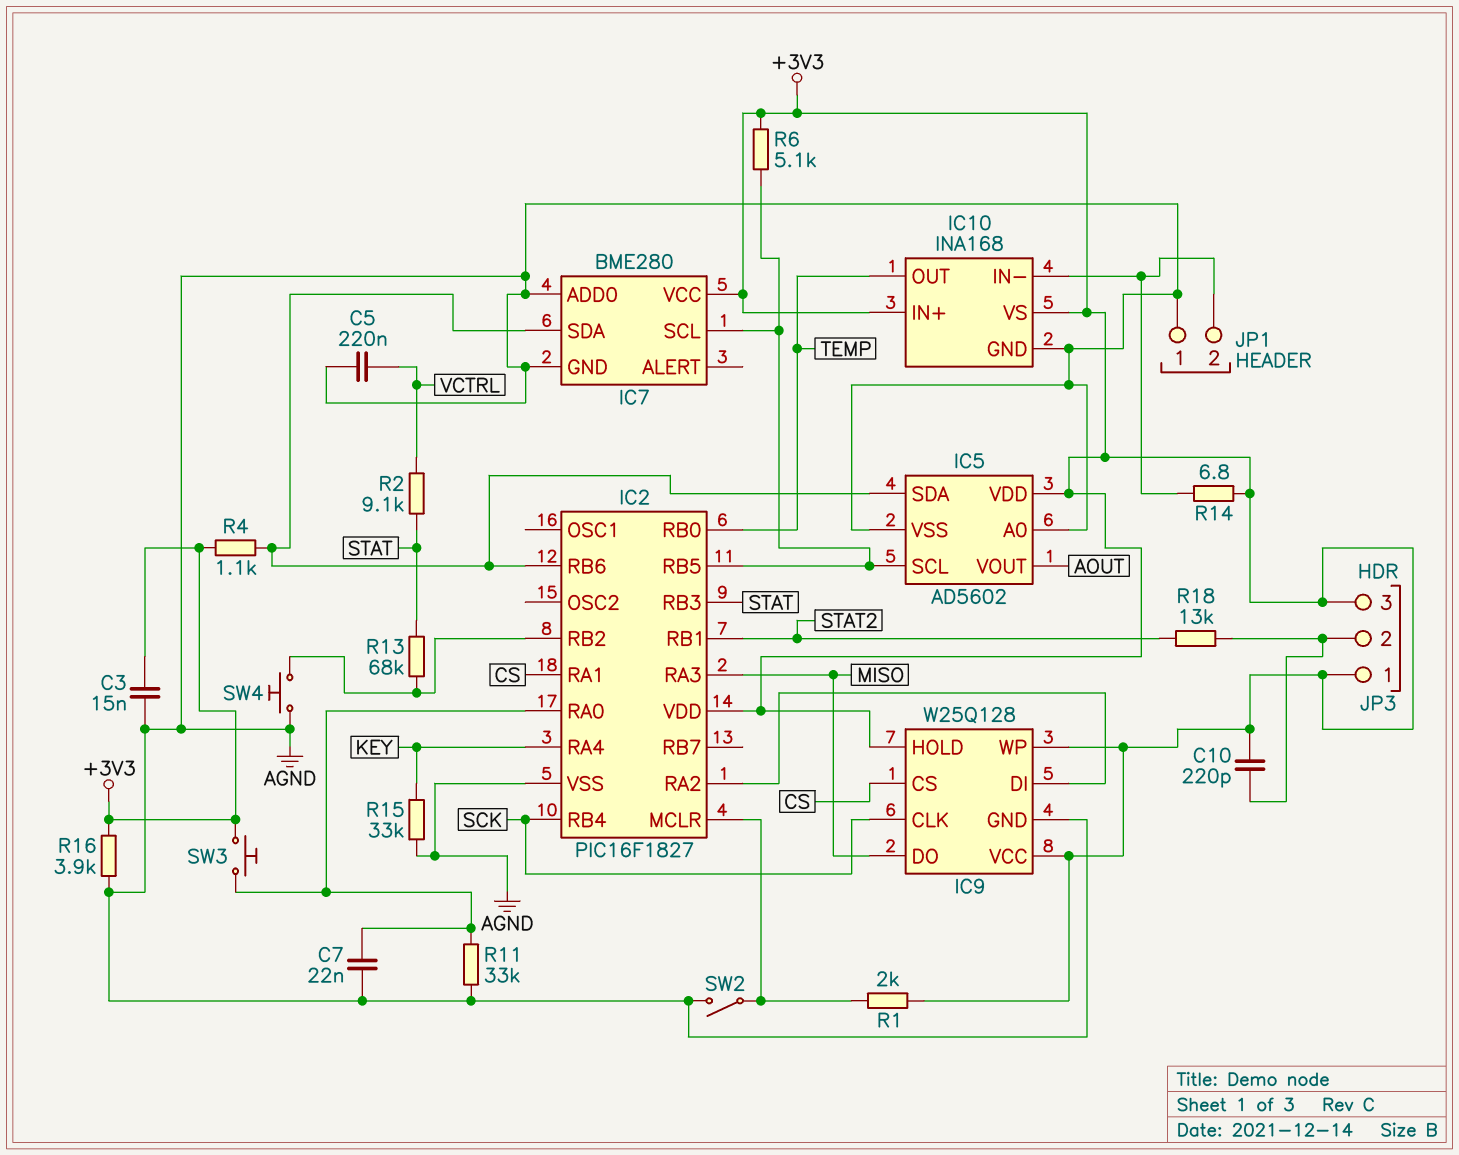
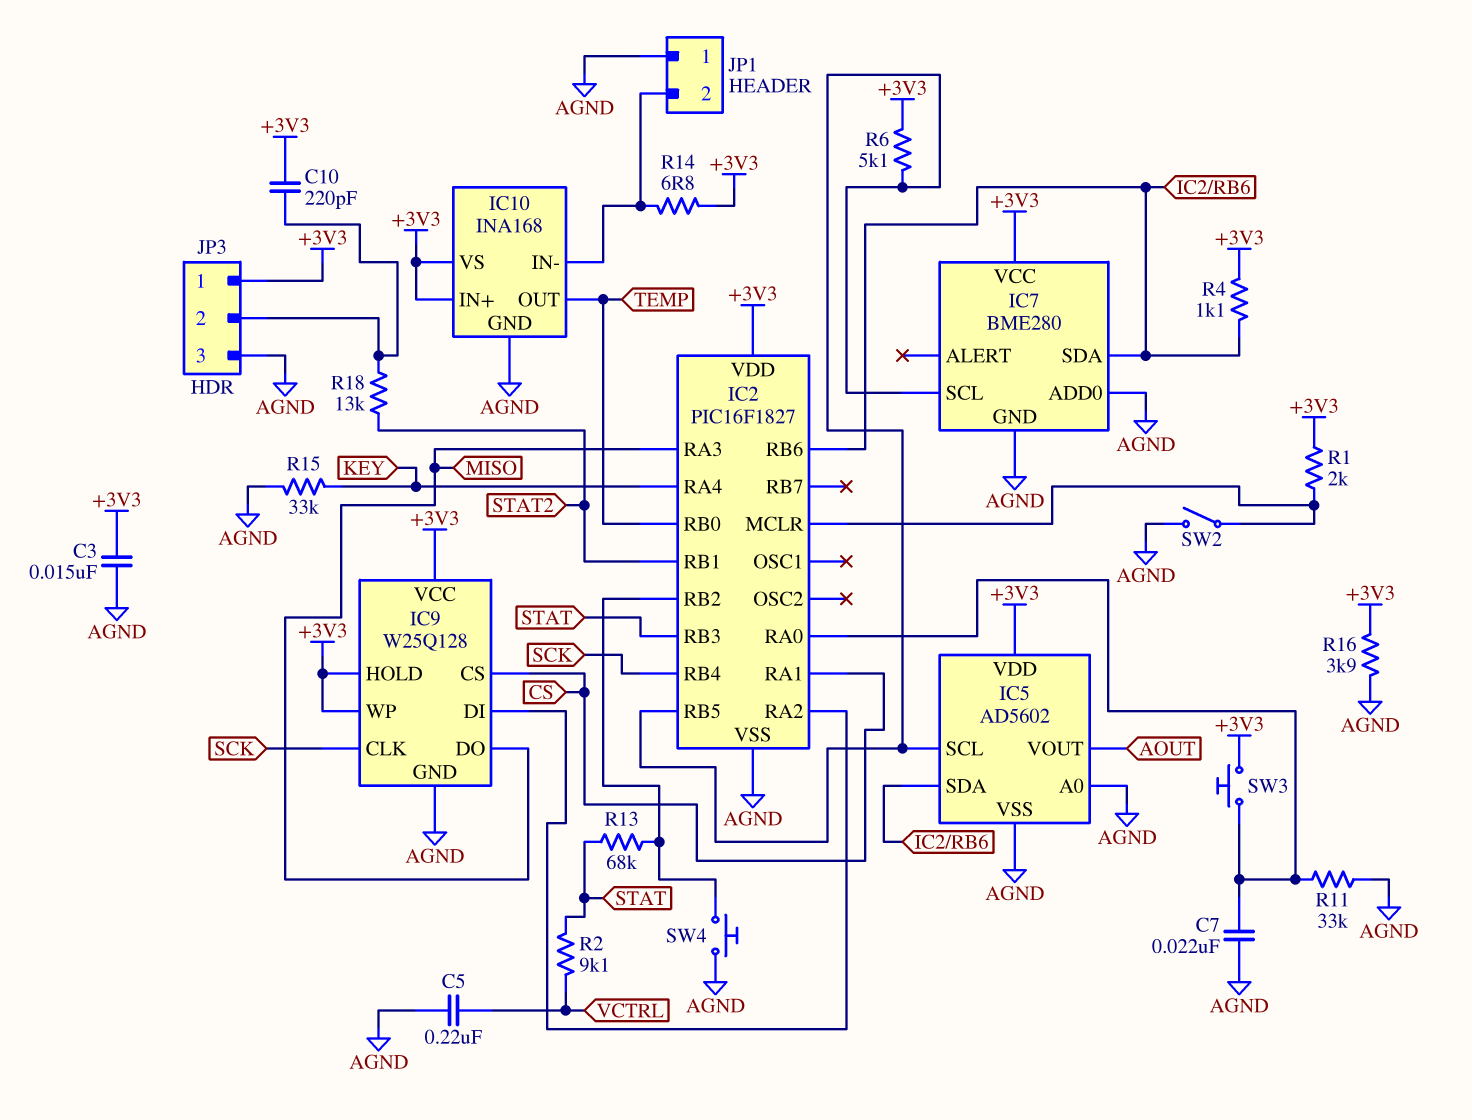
JP3 pin 3: +3V3 -> AGND

